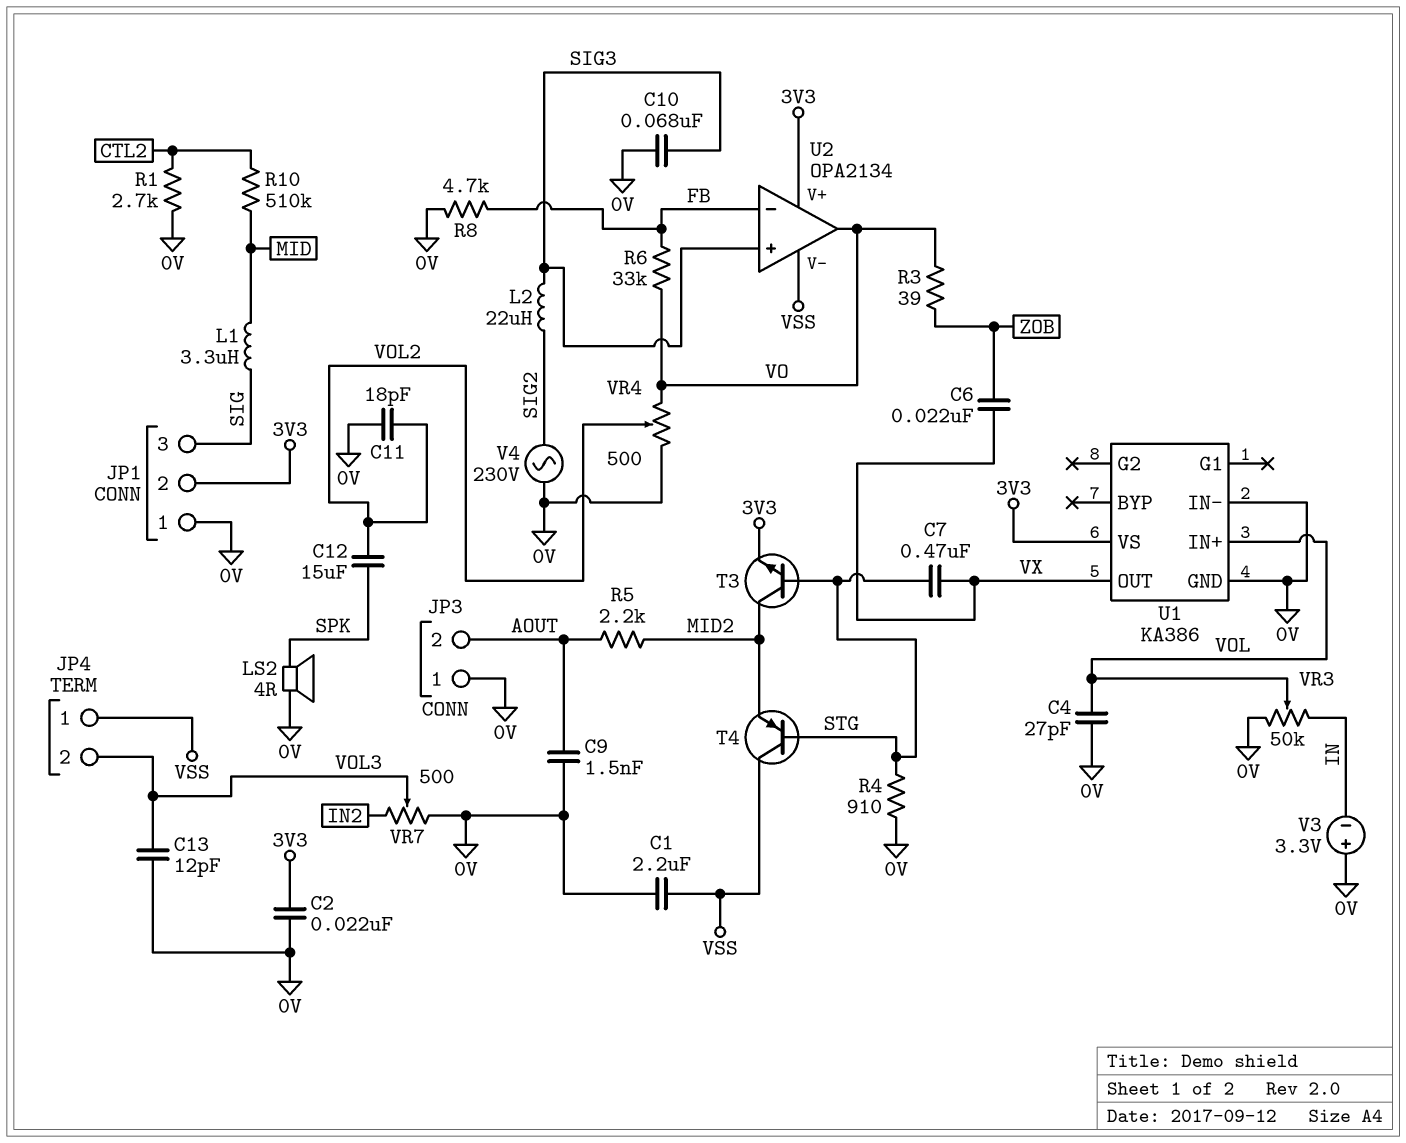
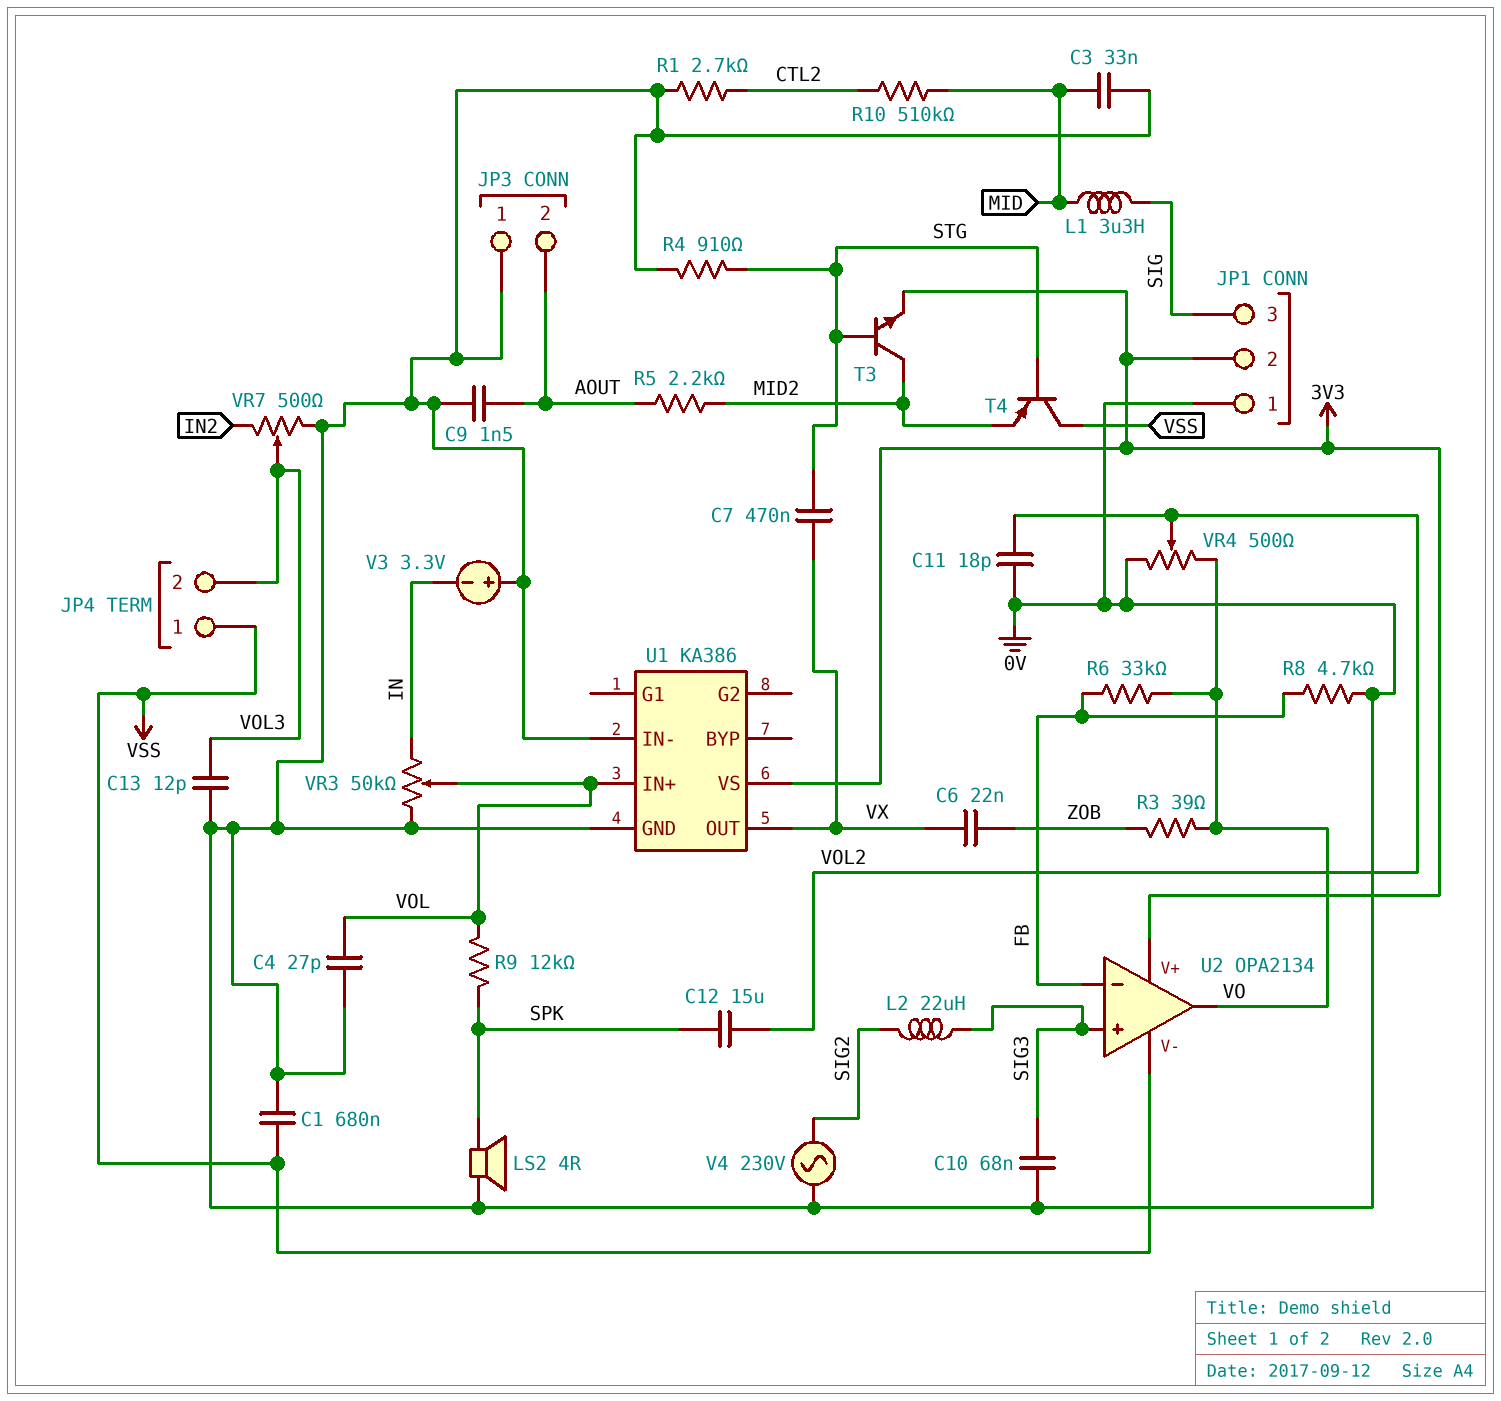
C1: 2.2uF (0V, VSS) -> 680nF (0V, VSS)
C2: 22nF (0V, 3V3) -> none
C3: none -> 33nF (0V, MID)
R9: none -> 12k (SPK, VOL)

